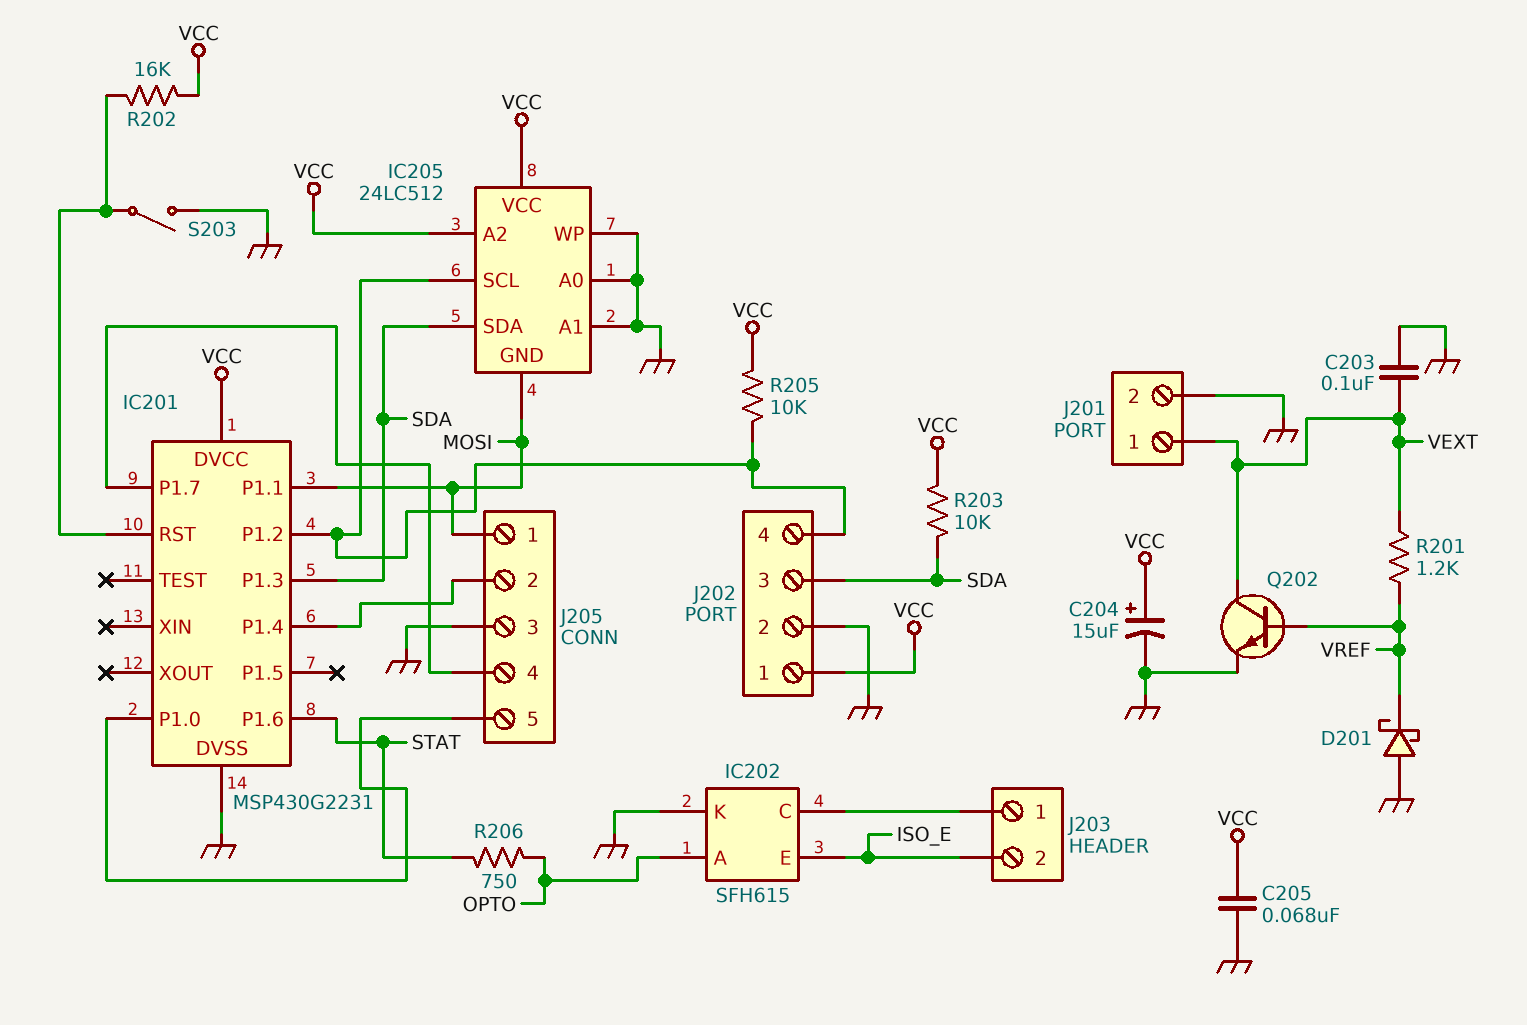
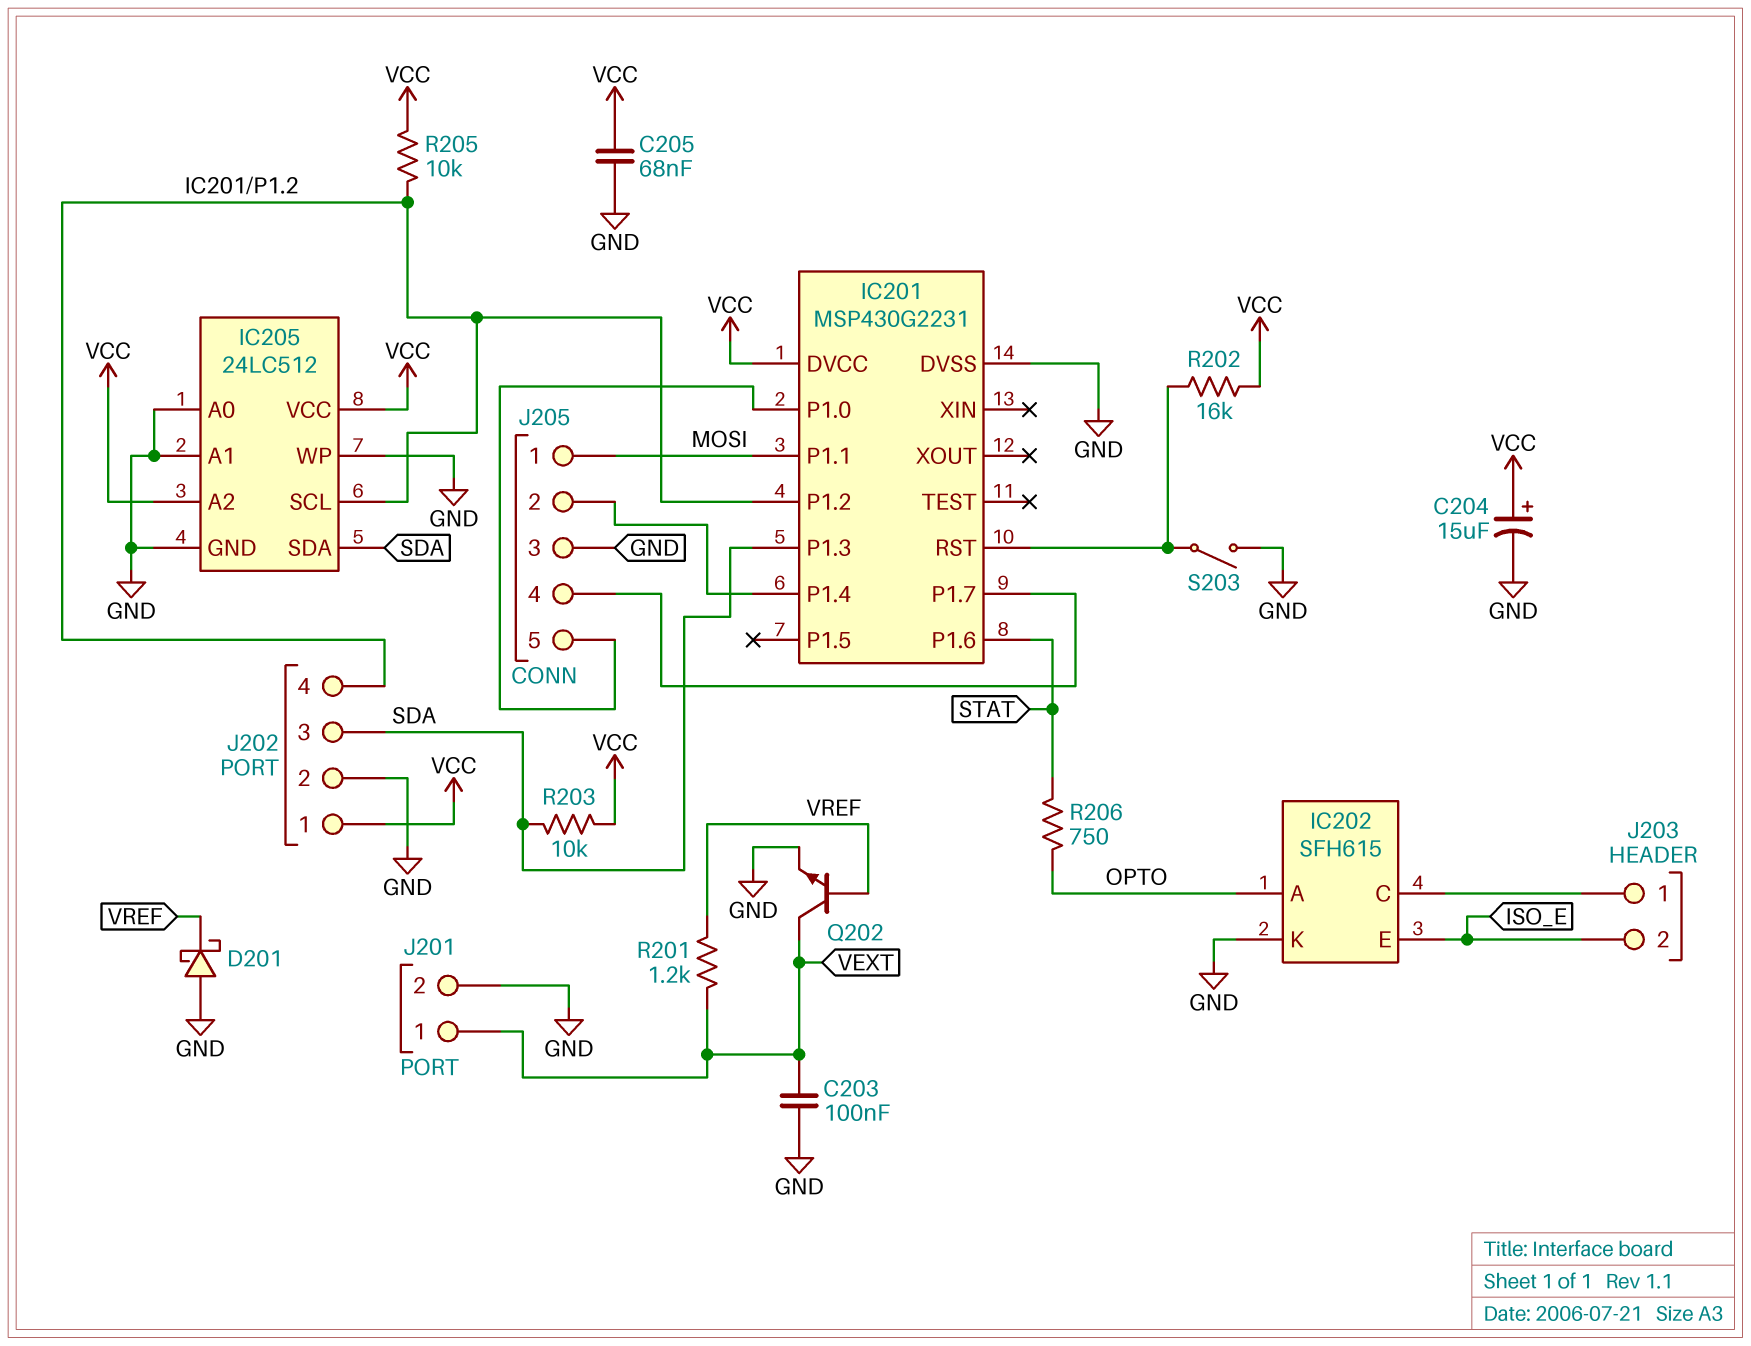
IC205 pin GND: MOSI -> GND

